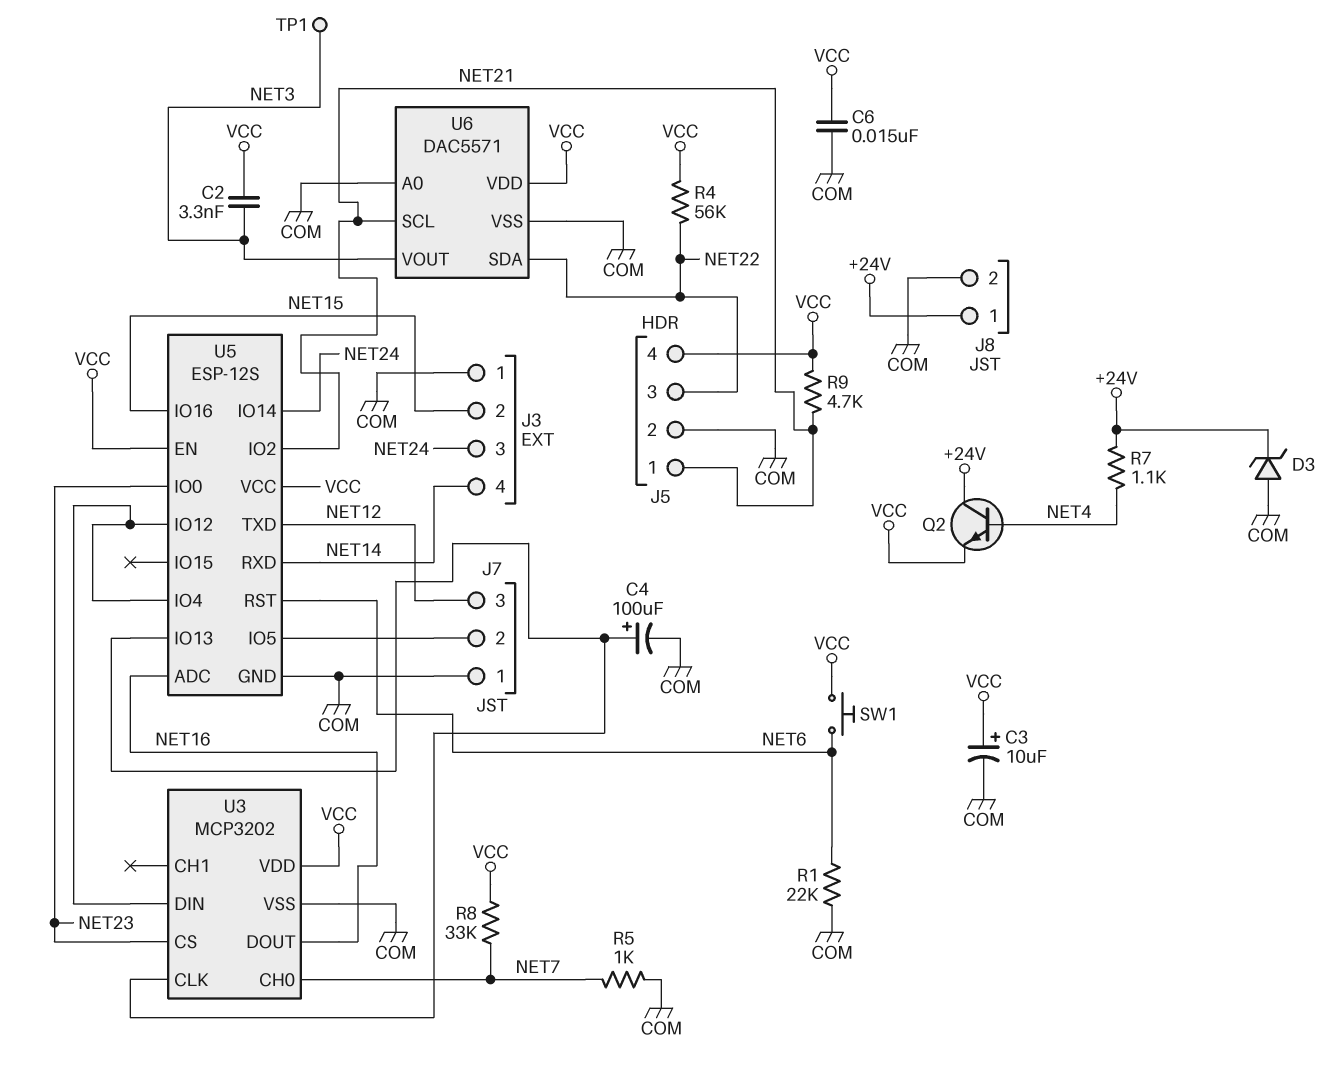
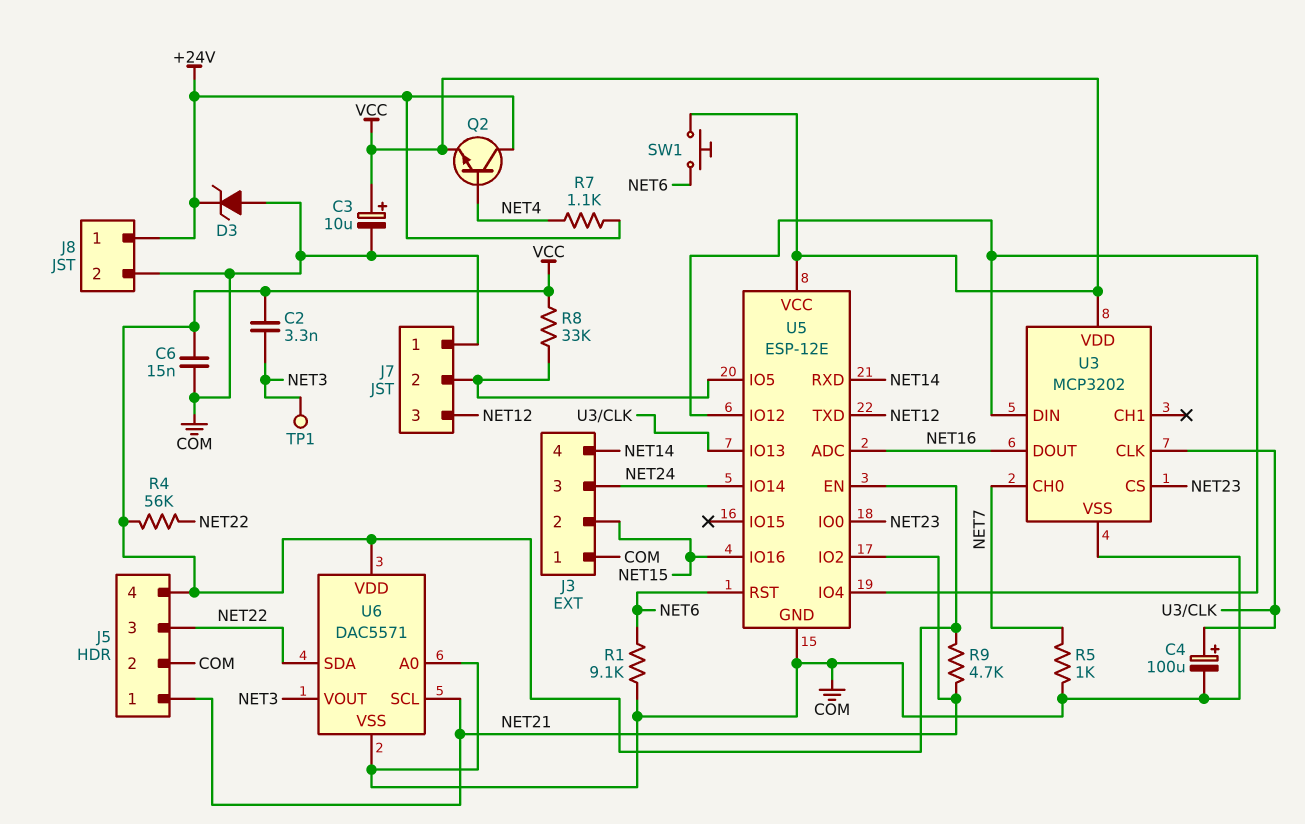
R1: 22k (COM, NET6) -> 9.1k (COM, NET6)
R8: 33k (NET7, VCC) -> 33k (J7/2, VCC)
U5: ESP-12S -> ESP-12E

